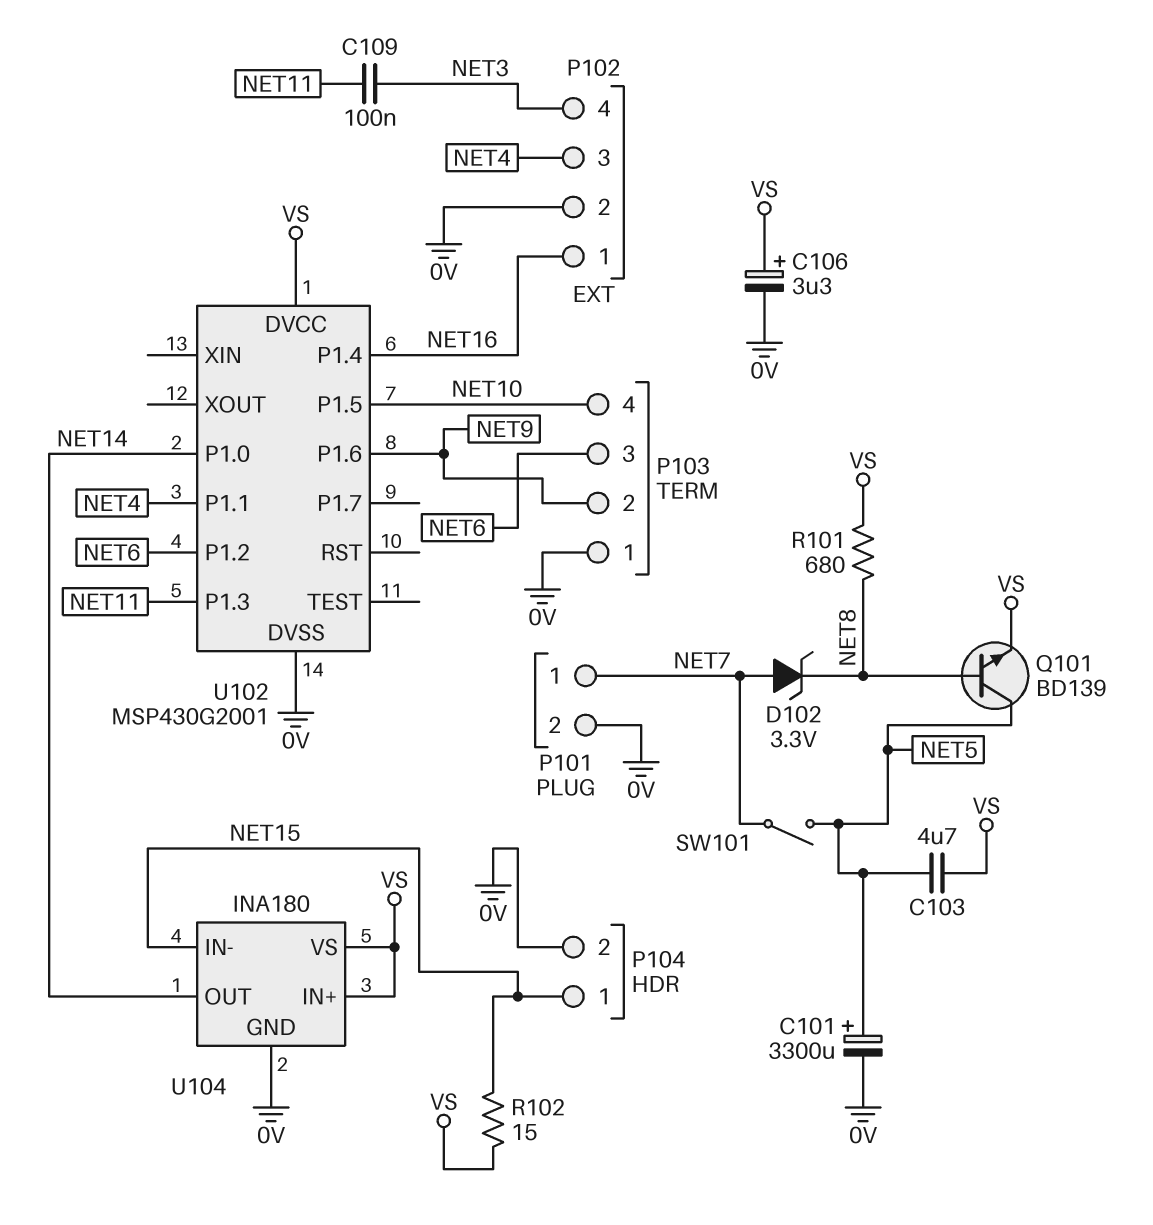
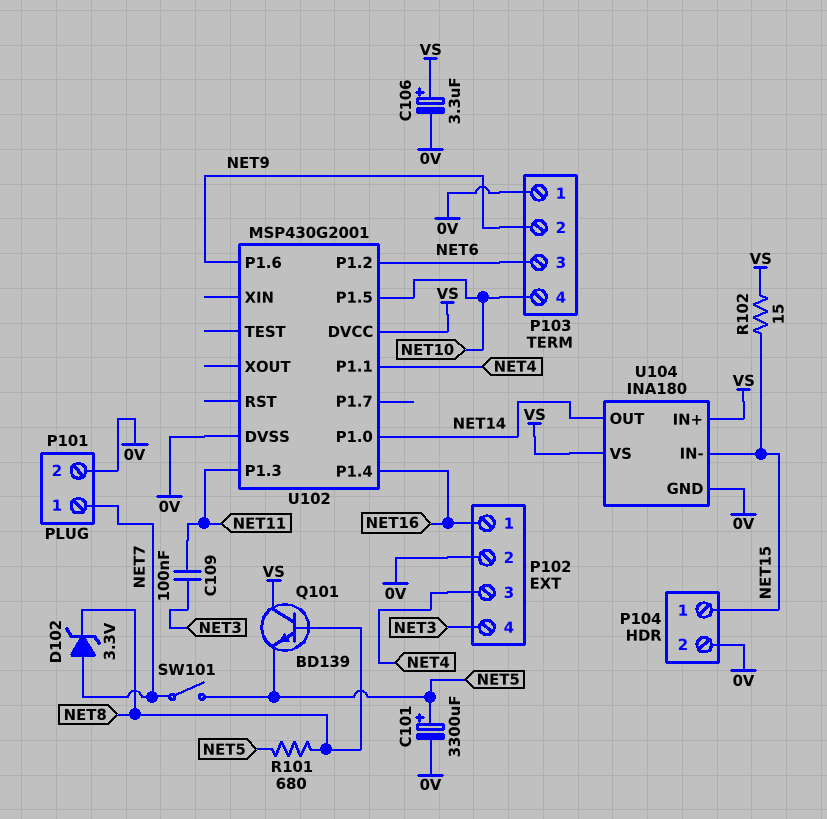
C103: 4.7uF (NET5, VS) -> none
Q101: NPN BD139 (B NET8, C NET5, E VS) -> NPN BD139 (B NET8, C VS, E NET5)
R101: 680 (NET8, VS) -> 680 (NET5, NET8)

